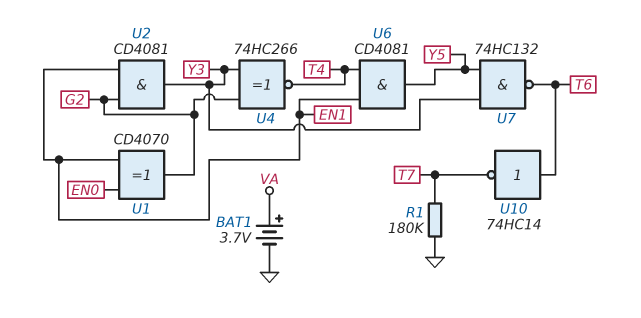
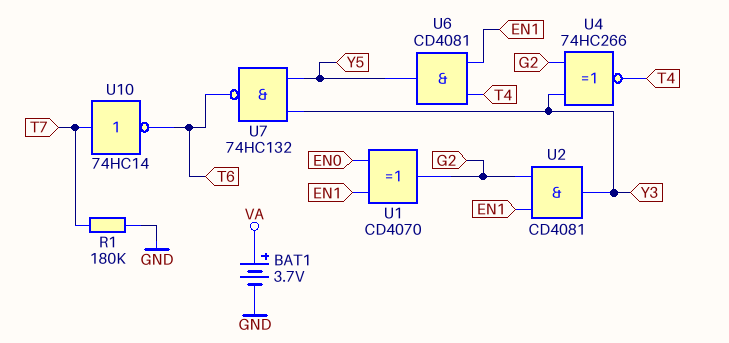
U10: NOT 74HC14 (in T6, out T7) -> NOT 74HC14 (in T7, out T6)

